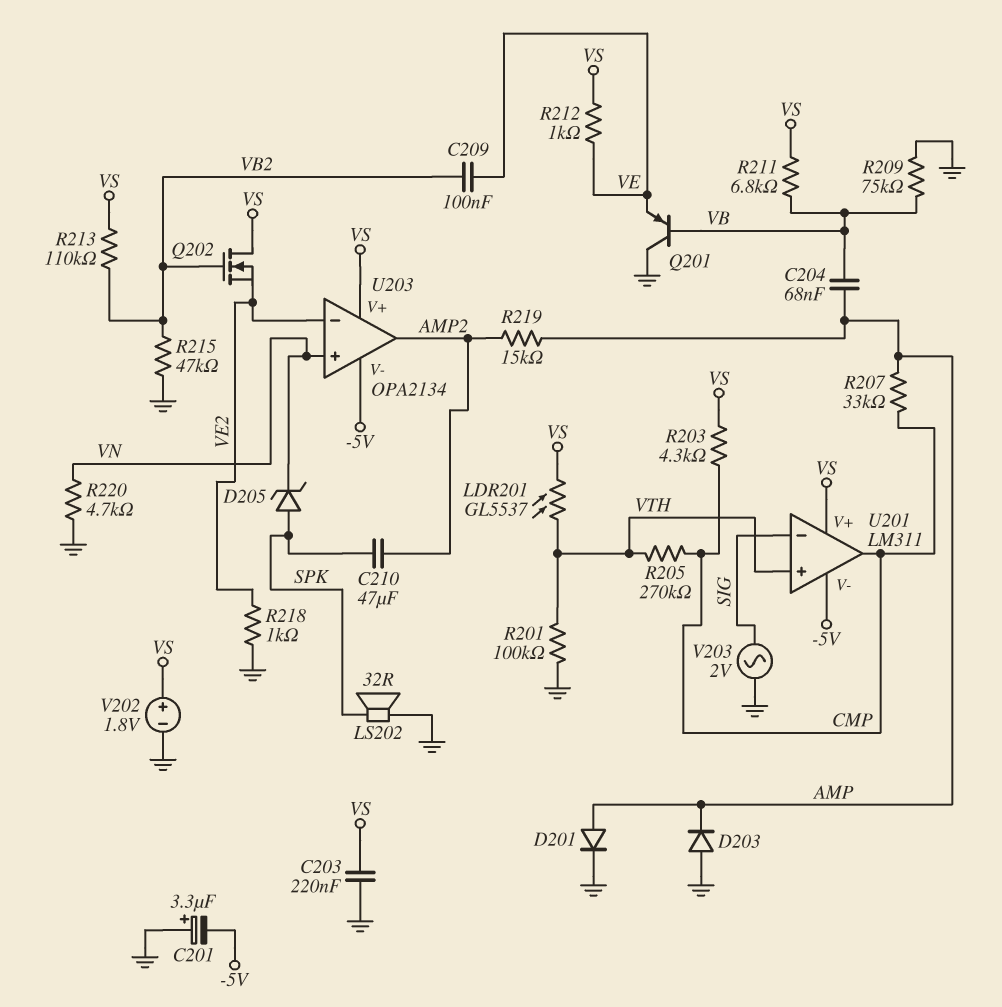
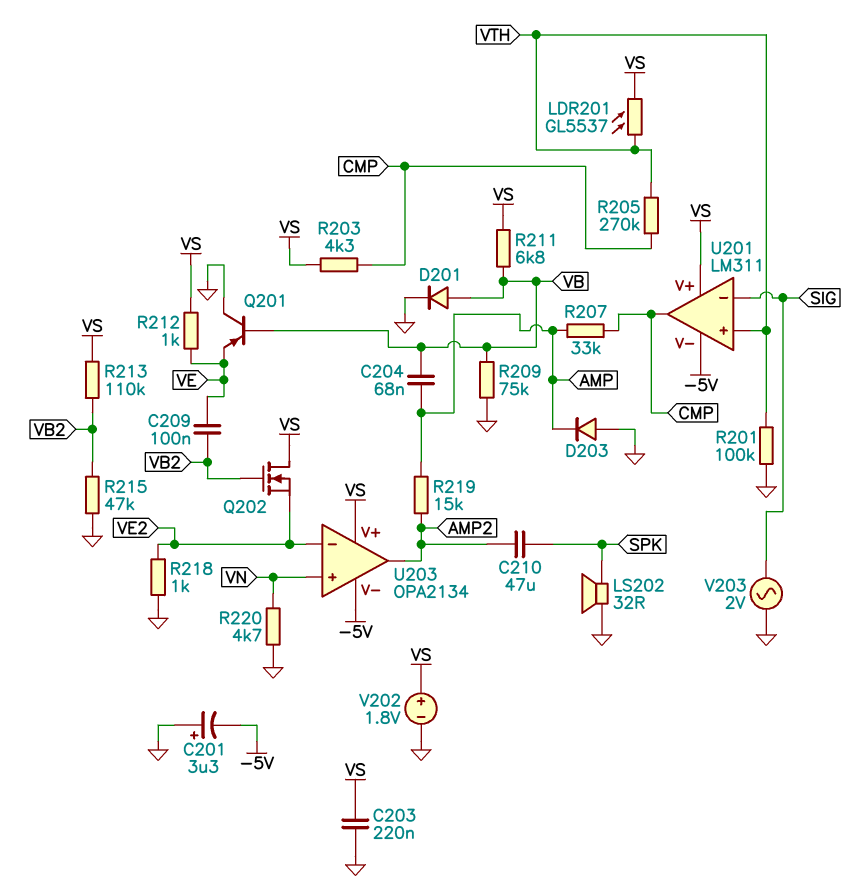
D201: diode (A AMP, K GND) -> diode (A VB, K GND)
D205: zener (A SPK, K VN) -> none

